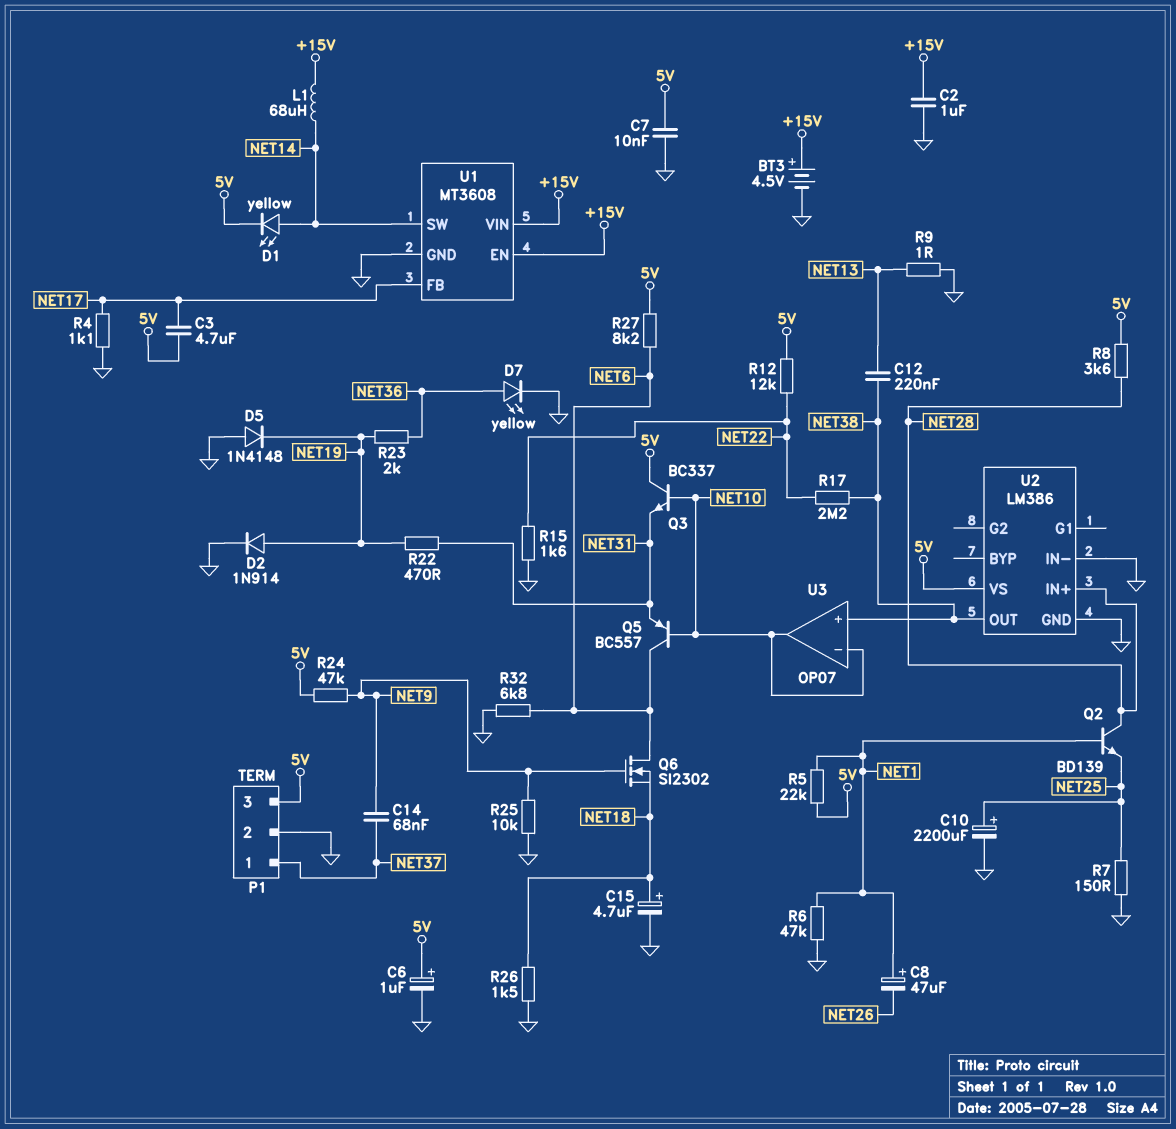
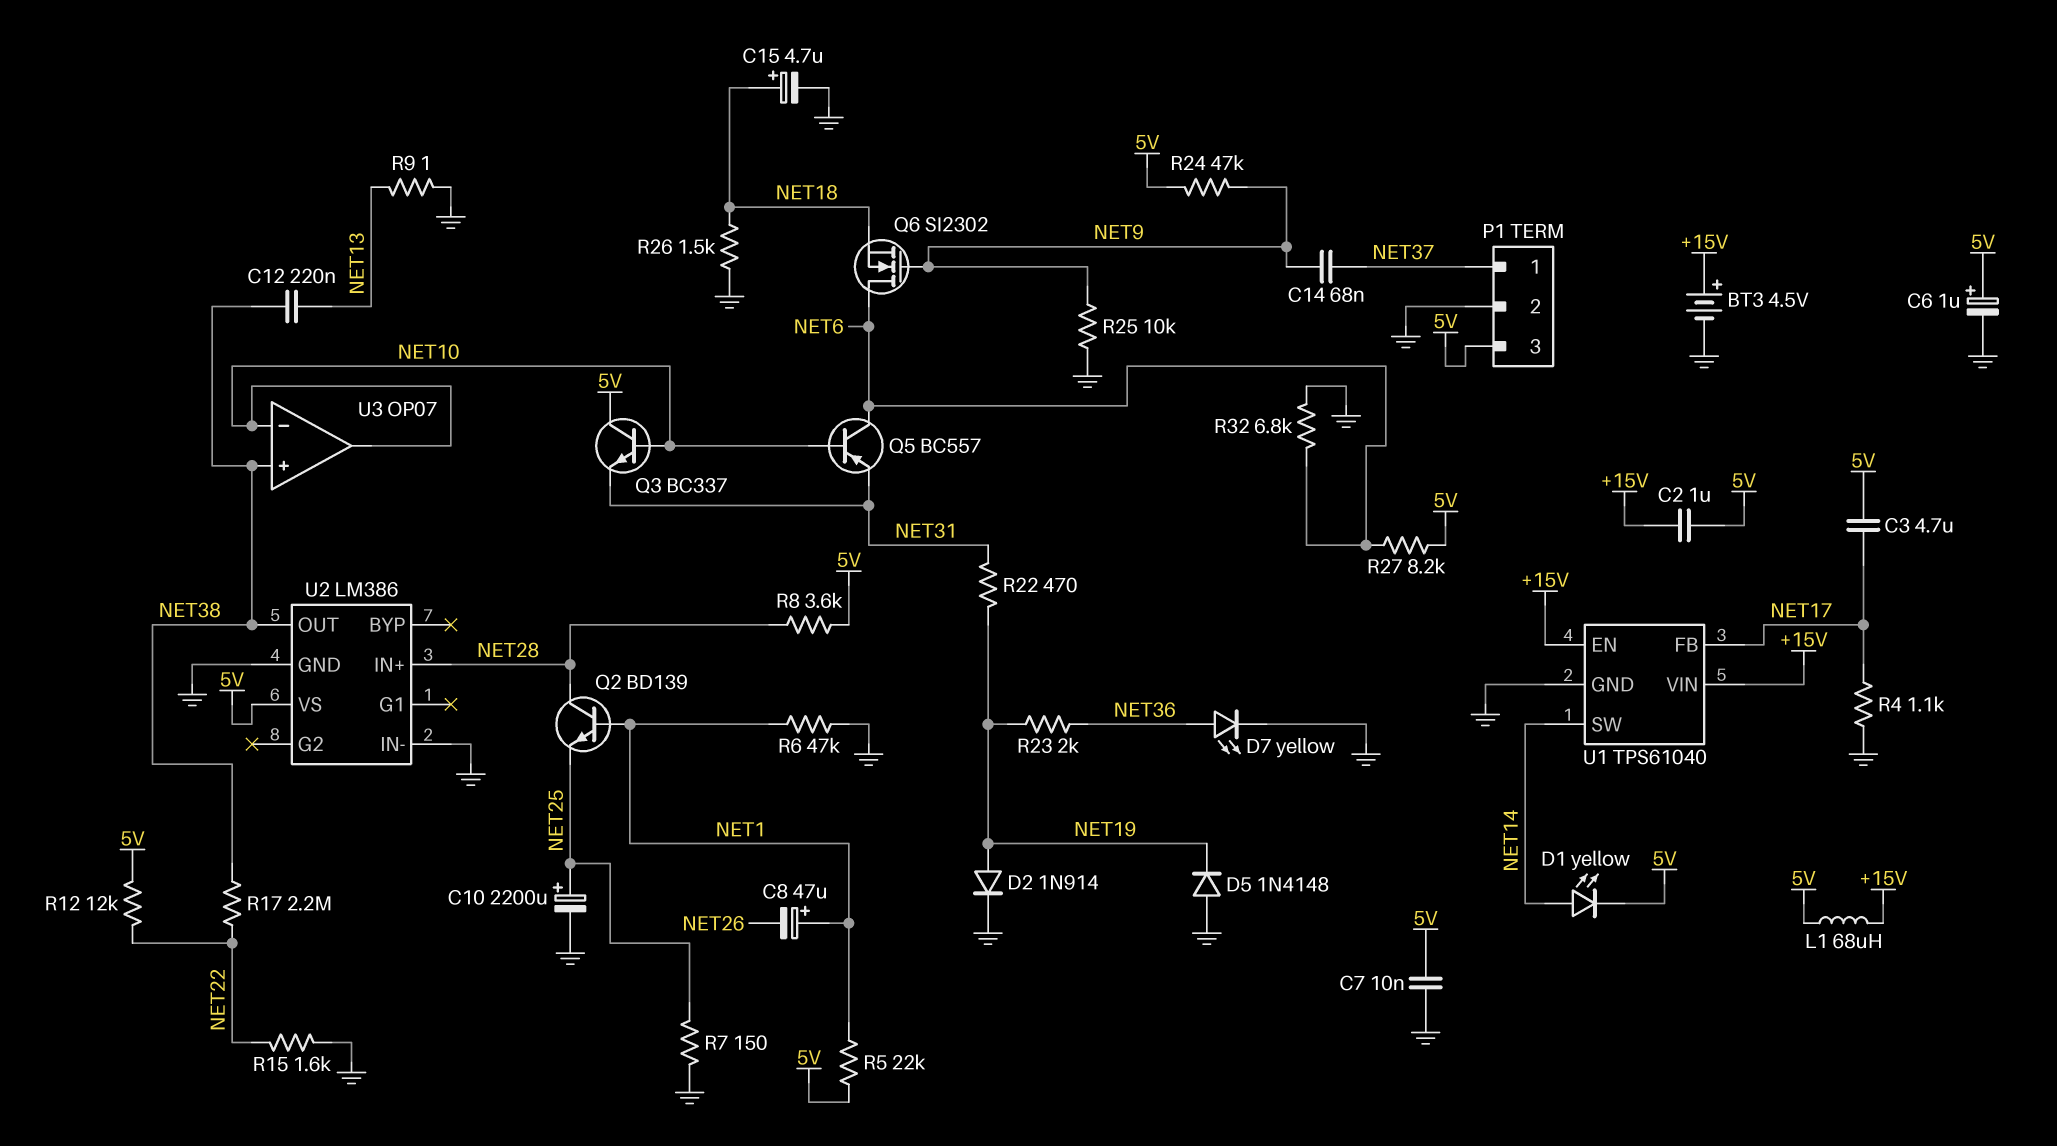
C2: 1uF (+15V, GND) -> 1uF (+15V, 5V)
L1: 68uH (+15V, NET14) -> 68uH (+15V, 5V)
U1: MT3608 -> TPS61040

